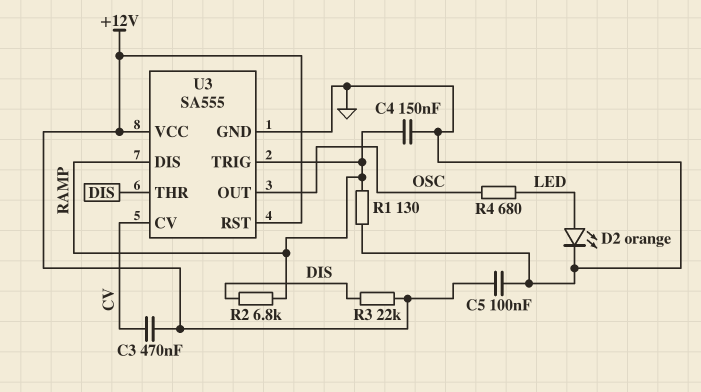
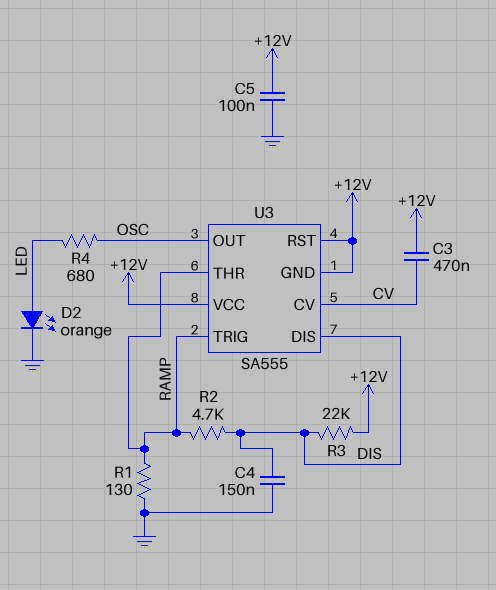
C4: 150nF (GND, RAMP) -> 150nF (DIS, GND)
R2: 6.8k (DIS, RAMP) -> 4.7k (DIS, RAMP)
U3 pin DIS: RAMP -> DIS
U3 pin GND: GND -> +12V
U3 pin THR: DIS -> RAMP

